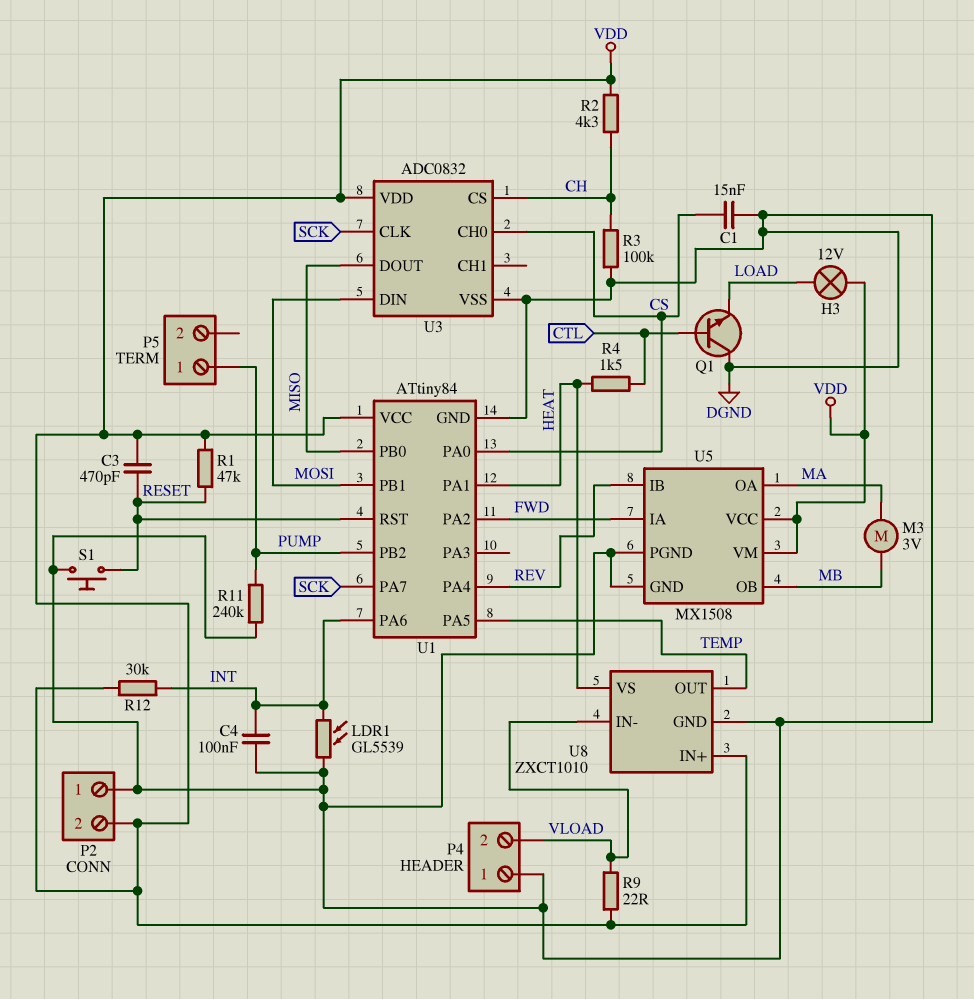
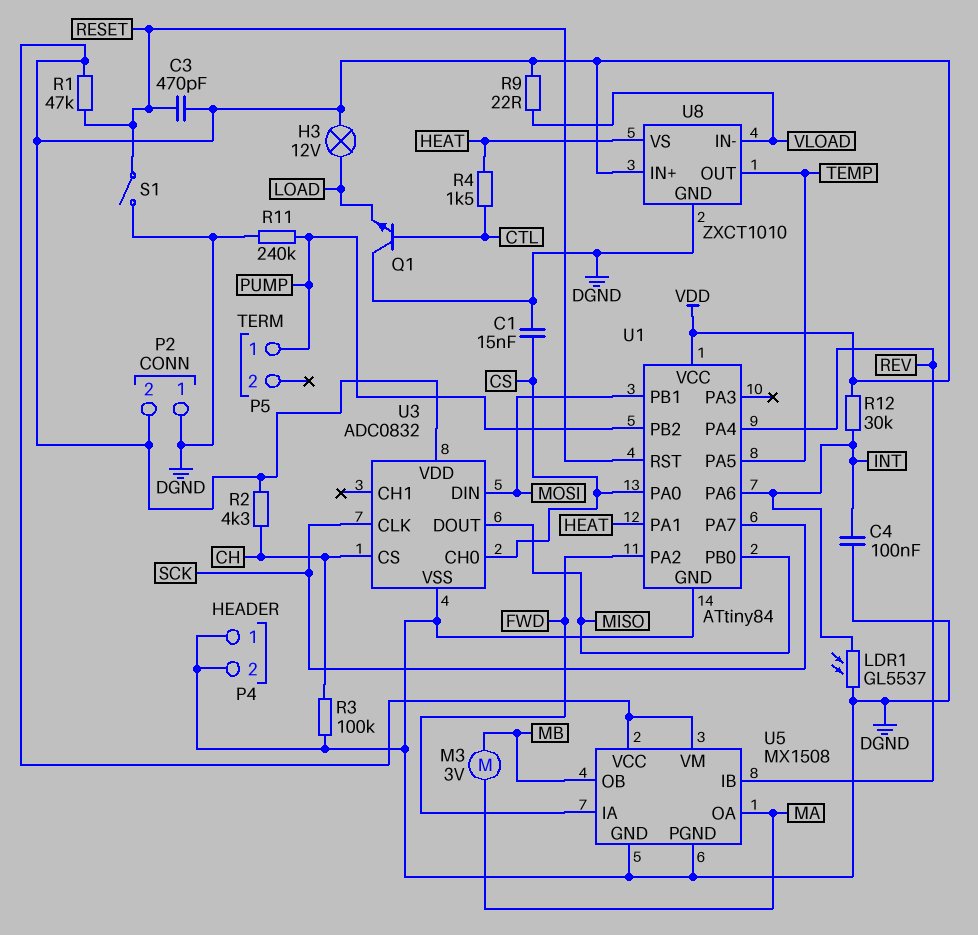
LDR1: GL5539 (DGND, INT) -> GL5537 (DGND, INT)
P4 pin 2: VLOAD -> DGND
S1: button (DGND, RESET) -> switch (DGND, RESET)

